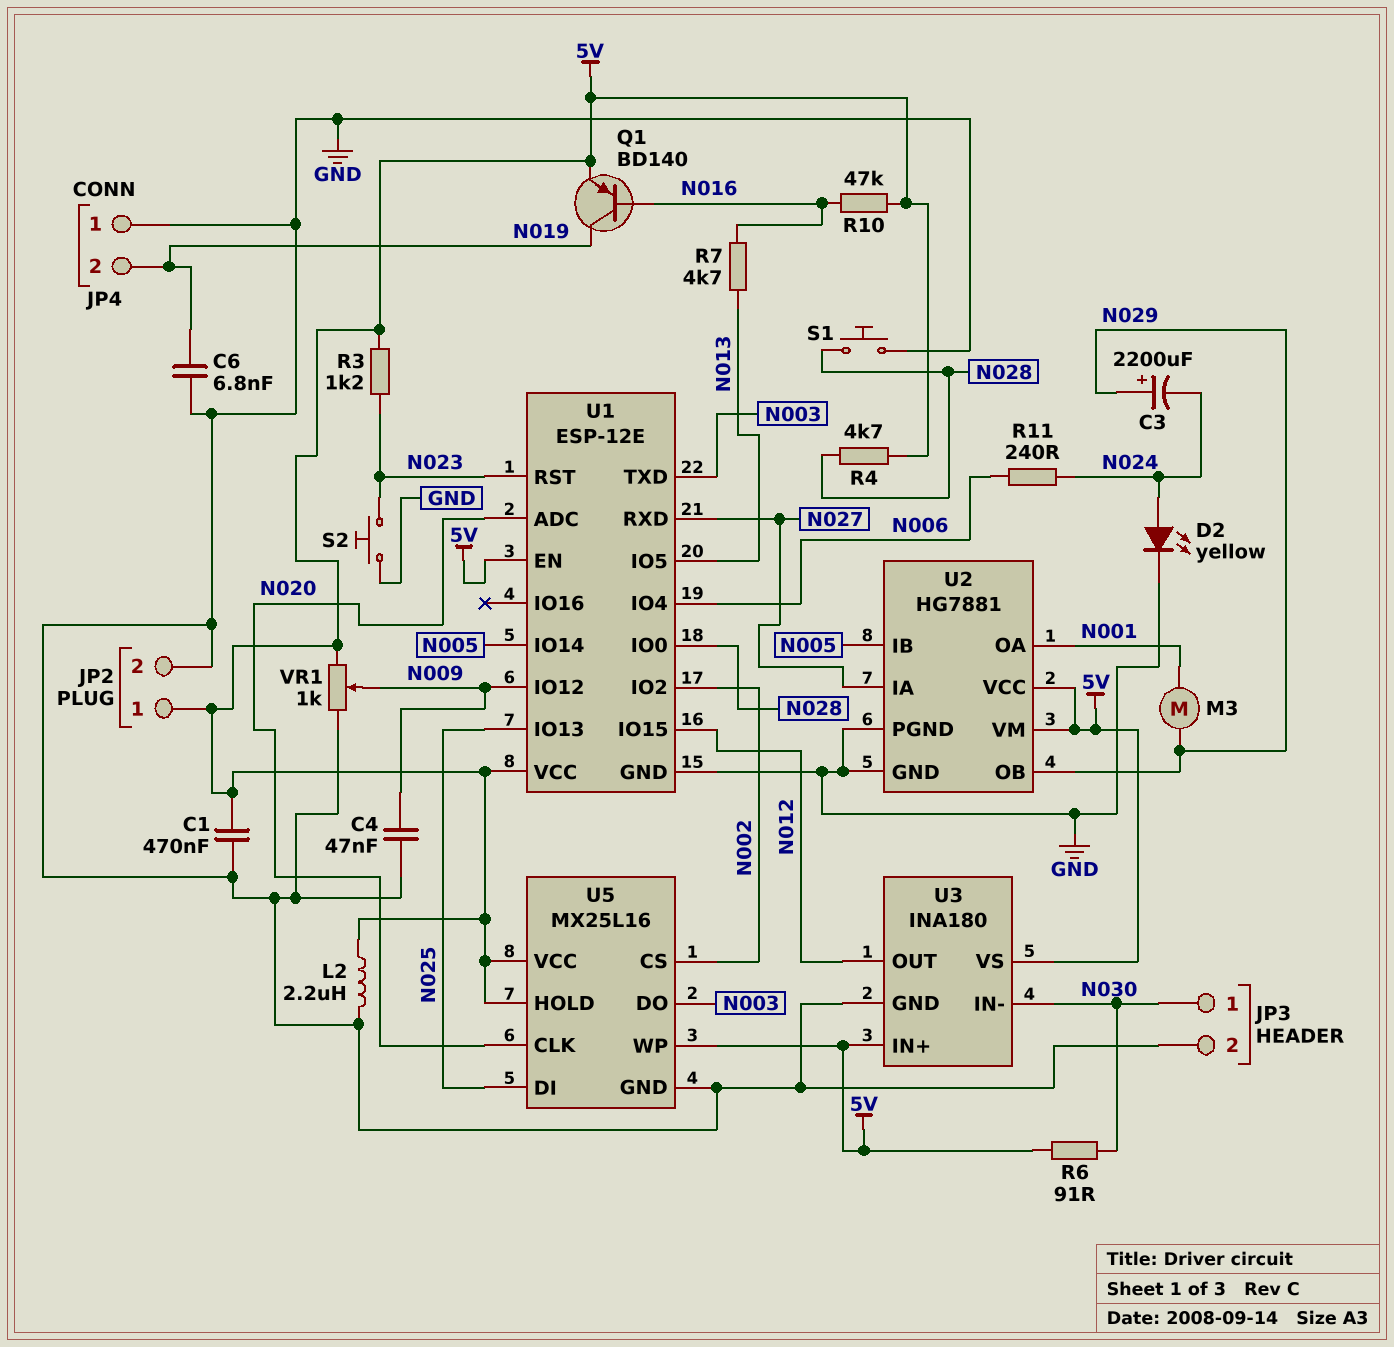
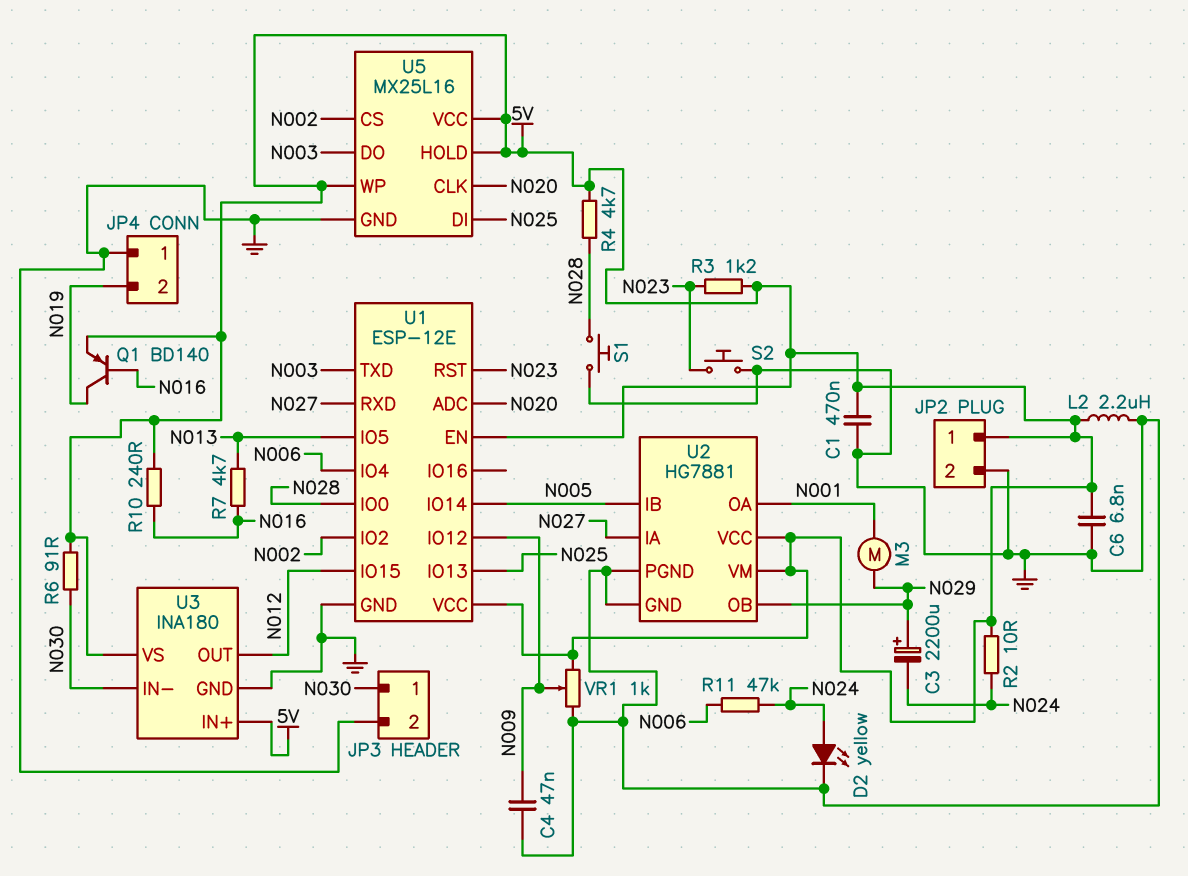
C6: 6.8nF (GND, N019) -> 6.8nF (5V, GND)
R2: none -> 10 (5V, N024)
R10: 47k (5V, N016) -> 240 (5V, N016)
R11: 240 (N006, N024) -> 47k (N006, N024)

